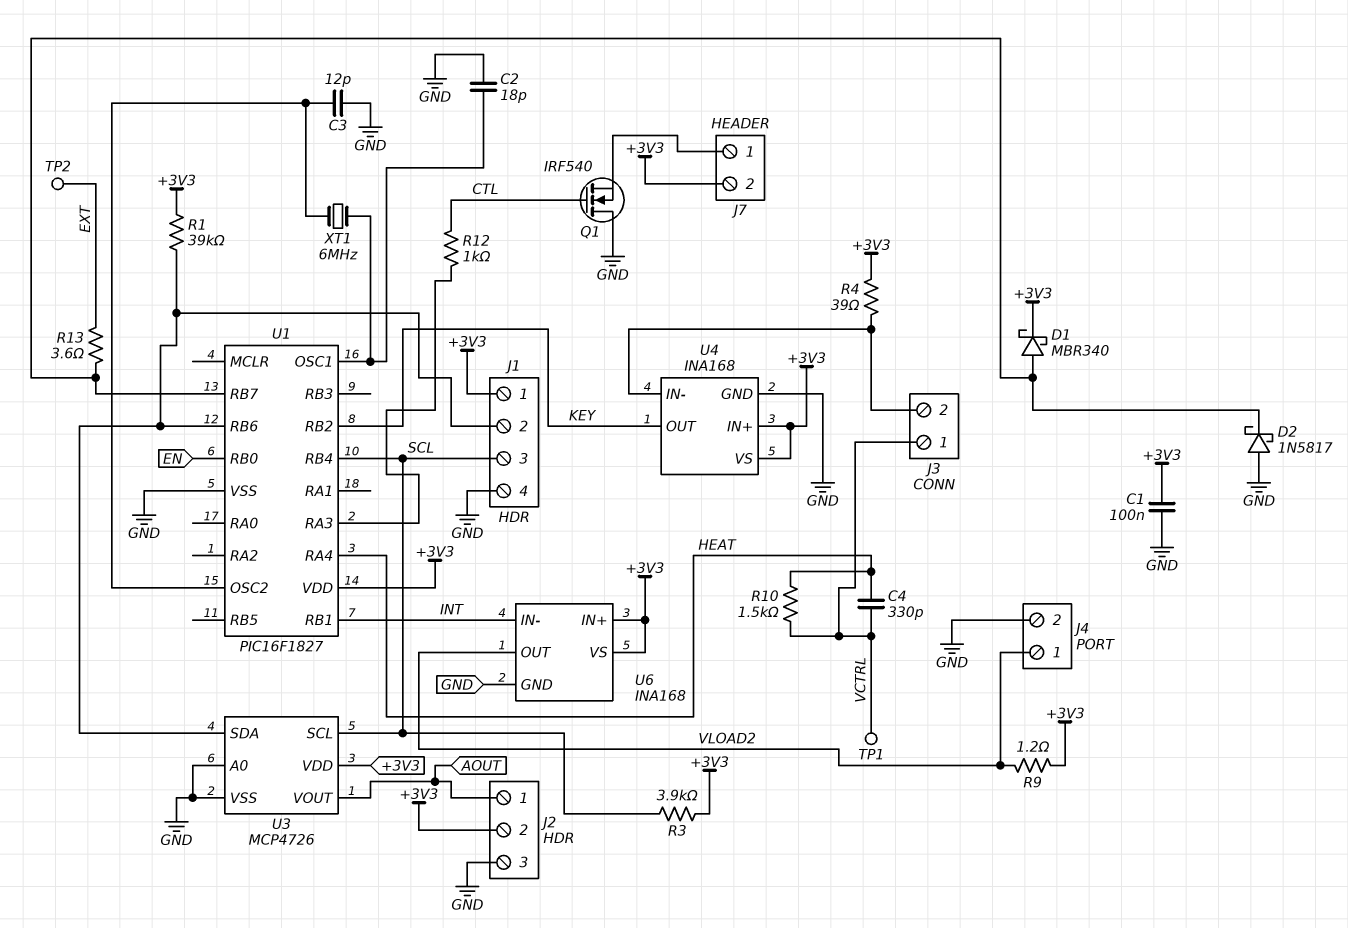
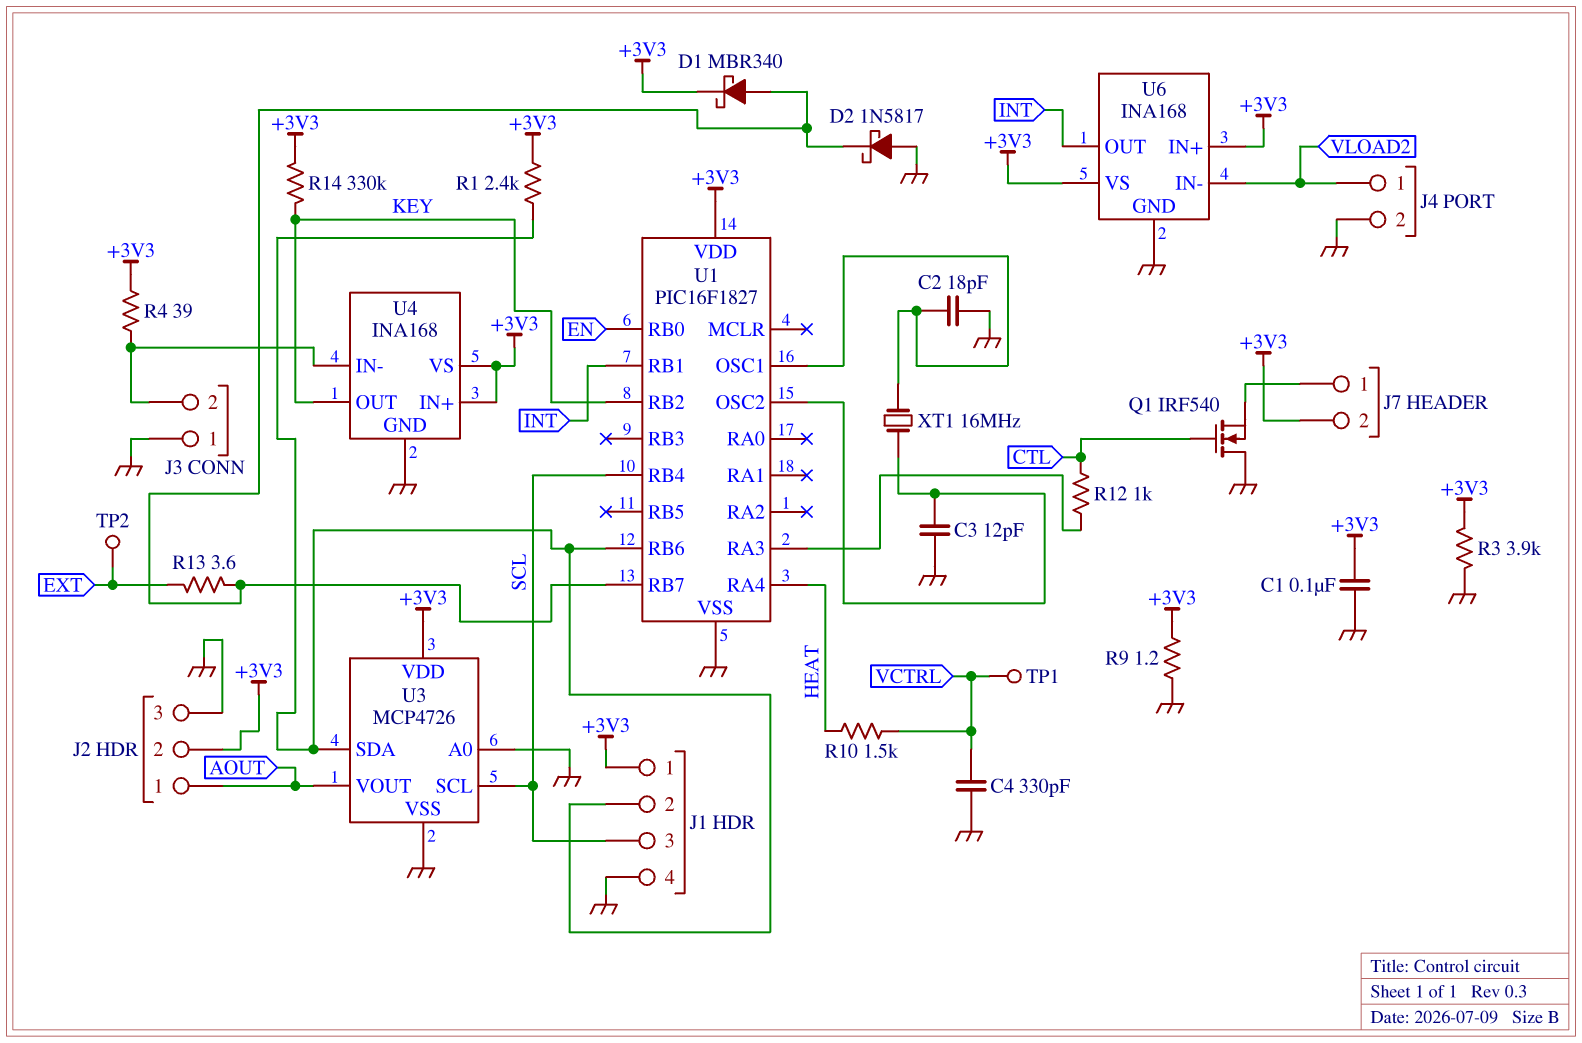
C4: 330pF (HEAT, VCTRL) -> 330pF (GND, VCTRL)
J3 pin 1: VCTRL -> GND
R1: 39k (+3V3, J1/2) -> 2.4k (+3V3, J1/2)
R3: 3.9k (+3V3, SCL) -> 3.9k (+3V3, GND)
R9: 1.2 (+3V3, VLOAD2) -> 1.2 (+3V3, GND)
R14: none -> 330k (+3V3, KEY)
U6 pin IN-: INT -> VLOAD2
U6 pin OUT: VLOAD2 -> INT
XT1: 6MHz (U1/OSC1, U1/OSC2) -> 16MHz (U1/OSC1, U1/OSC2)

